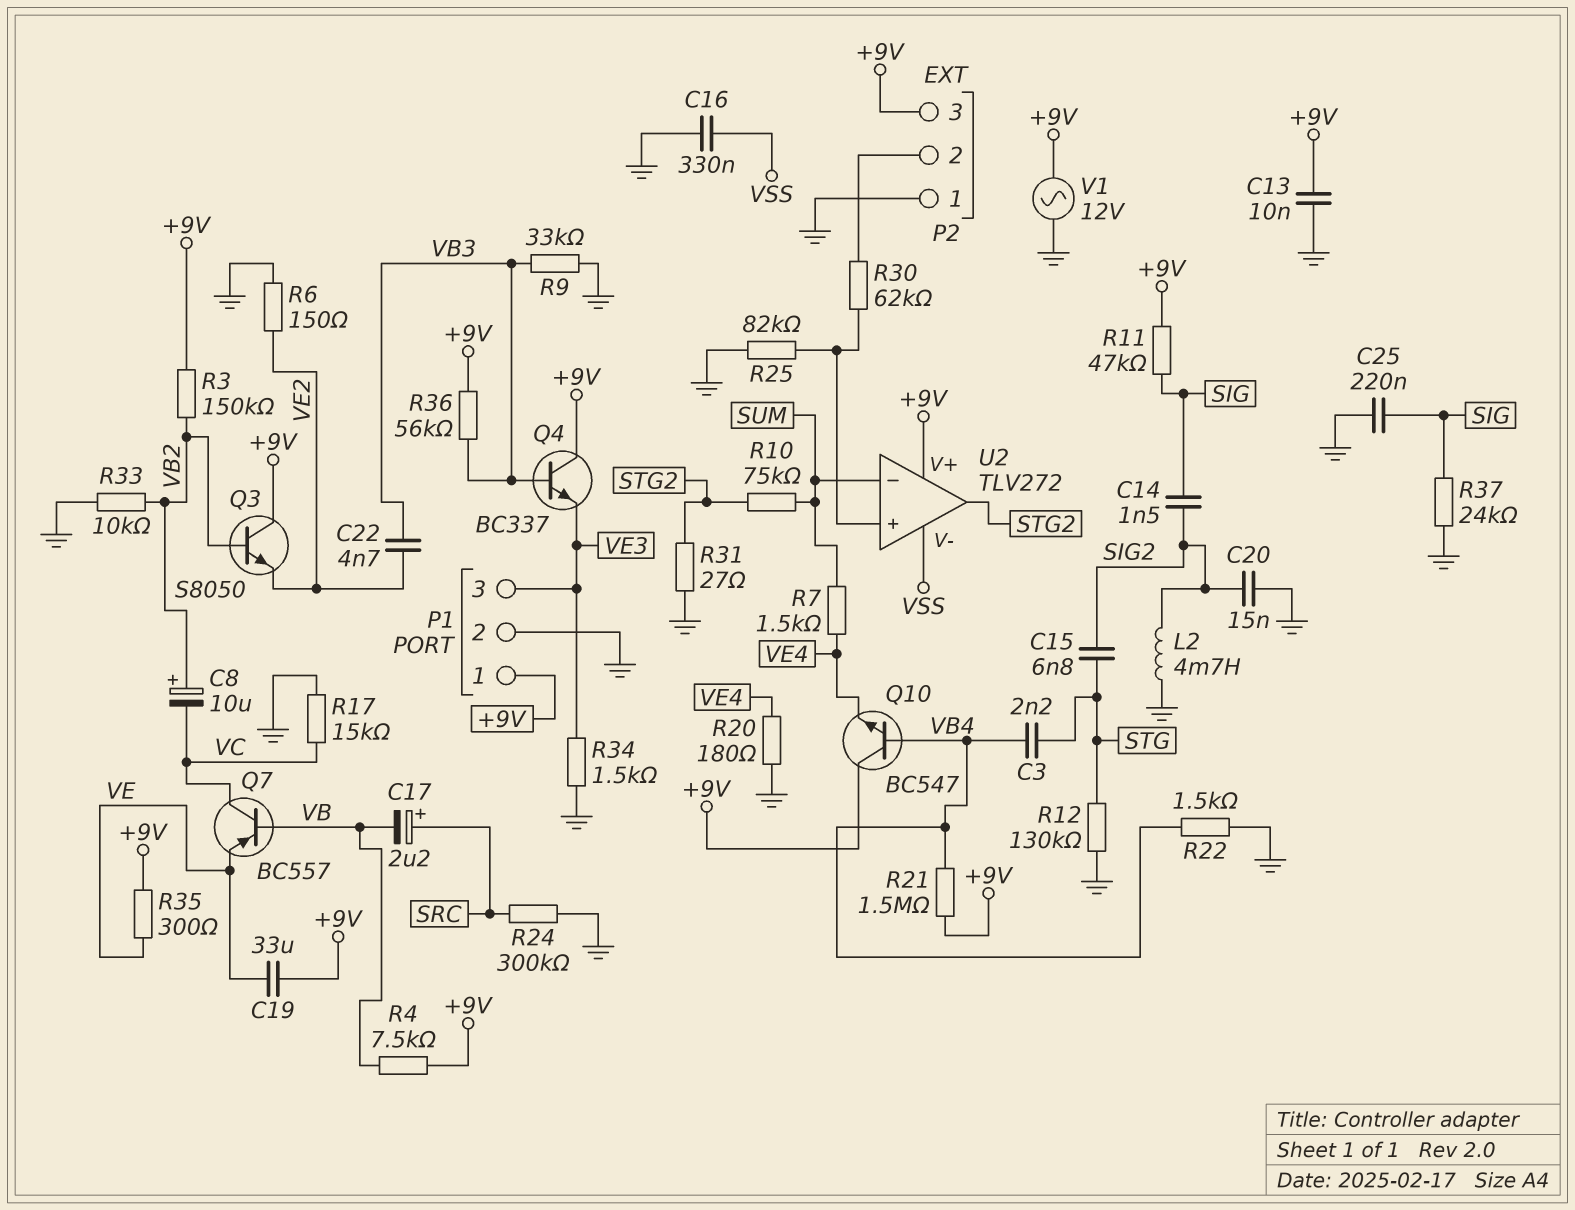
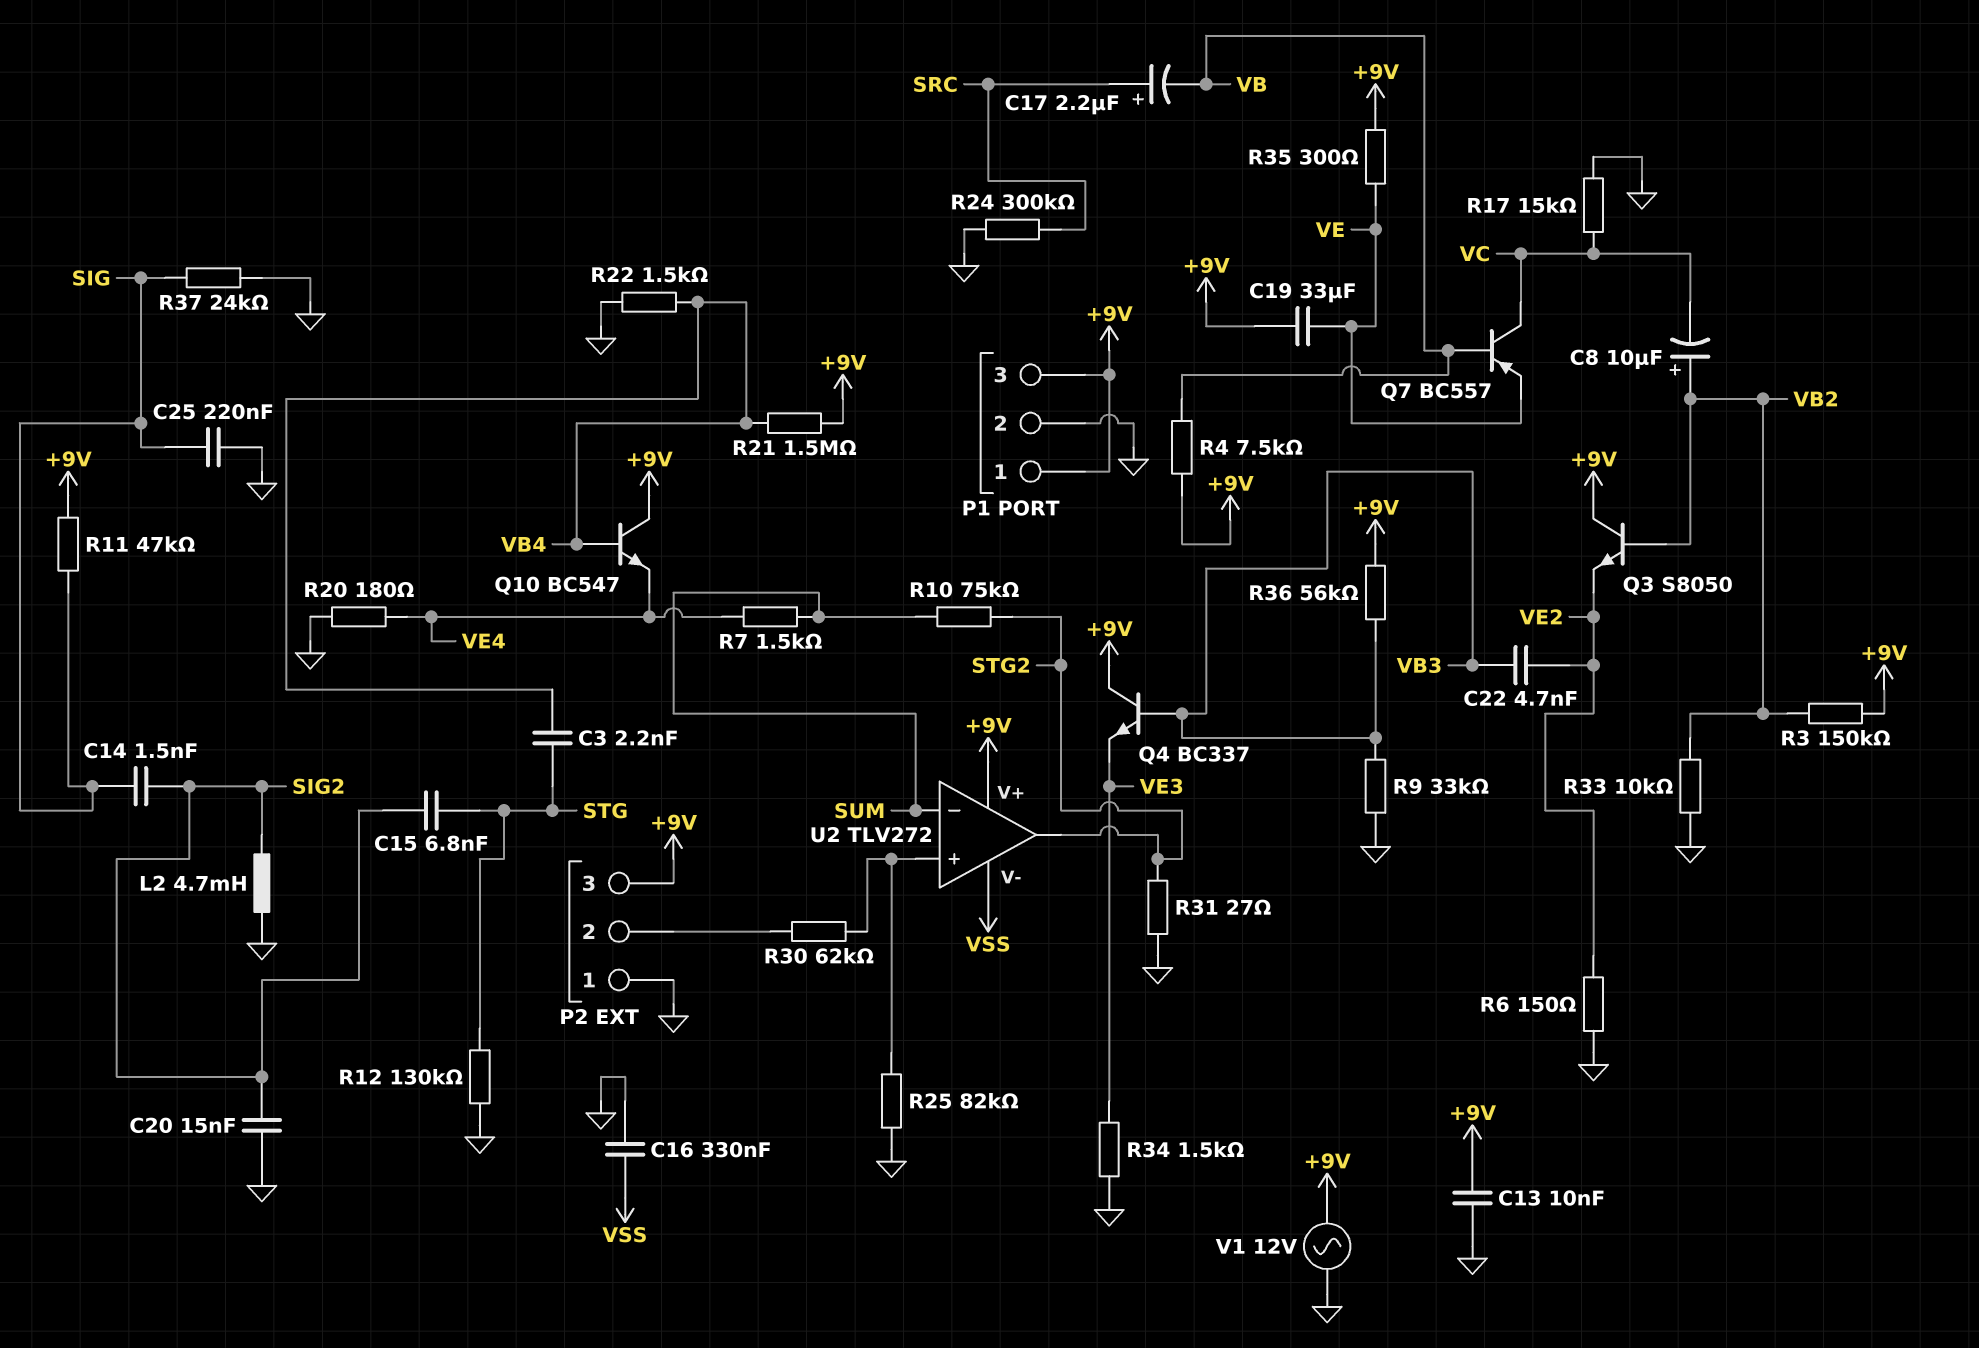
P1 pin 3: VE3 -> +9V

